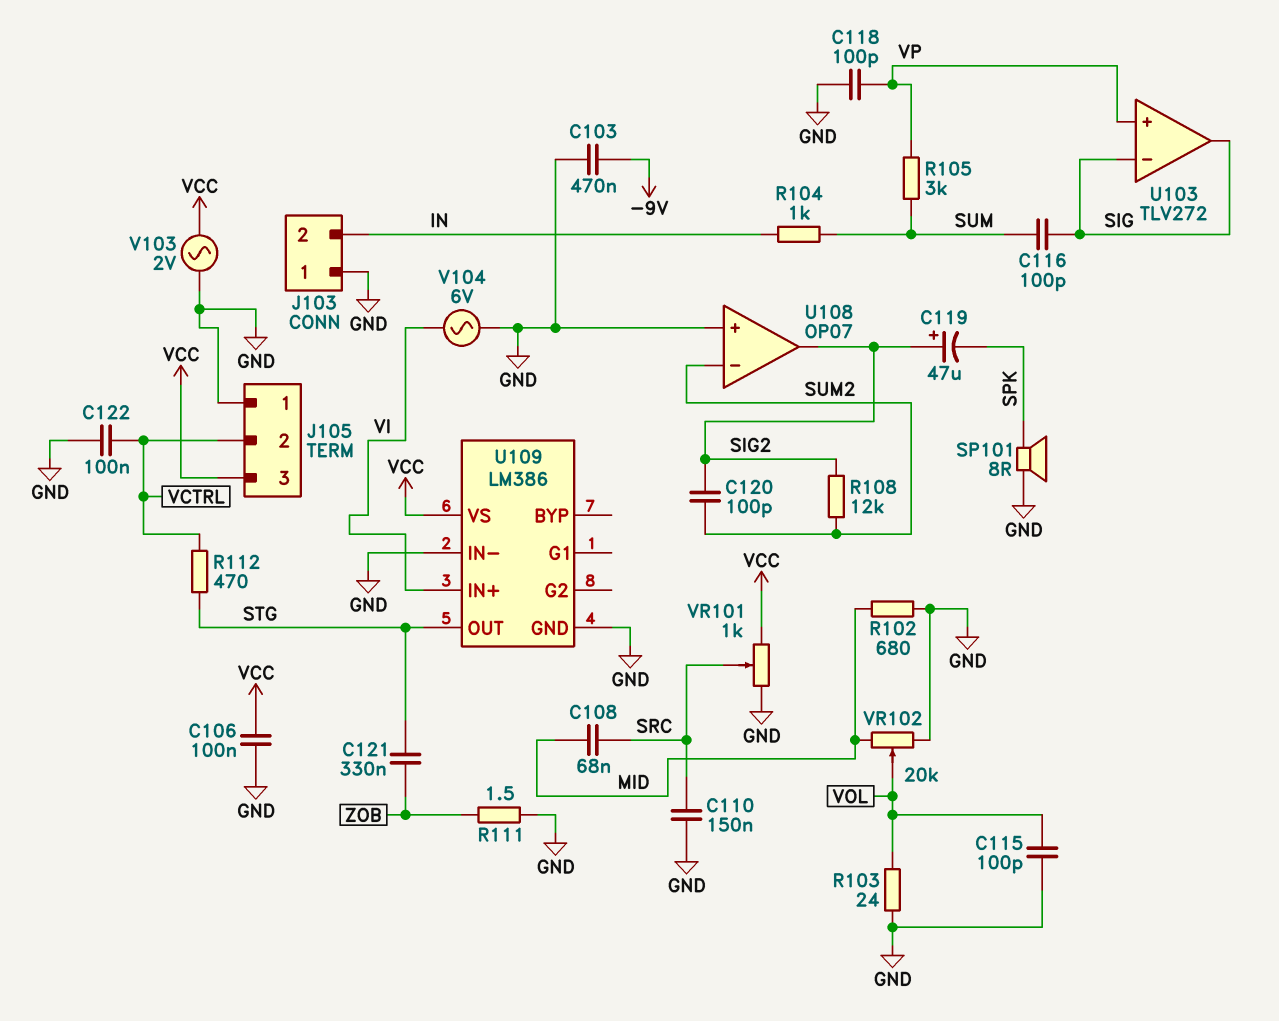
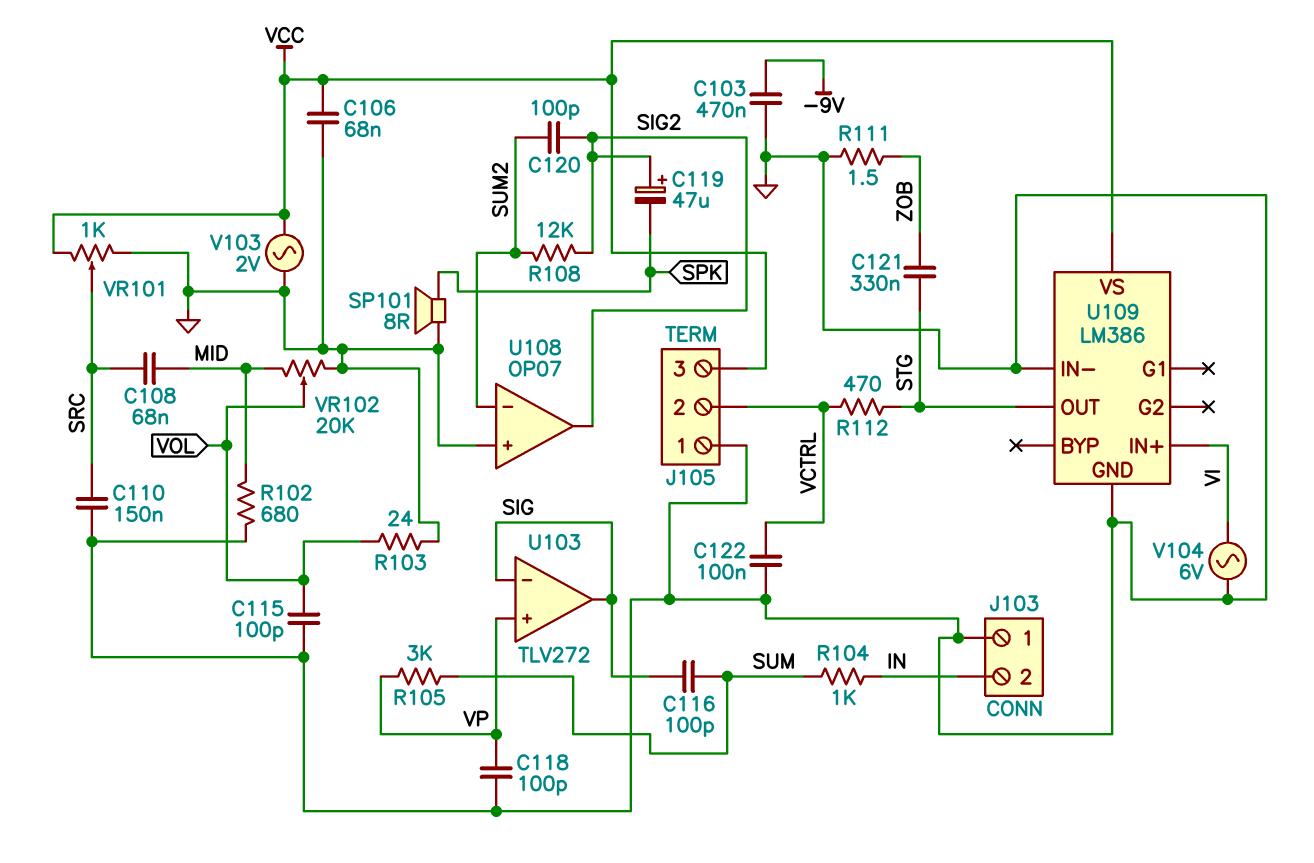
C106: 100nF (GND, VCC) -> 68nF (GND, VCC)

